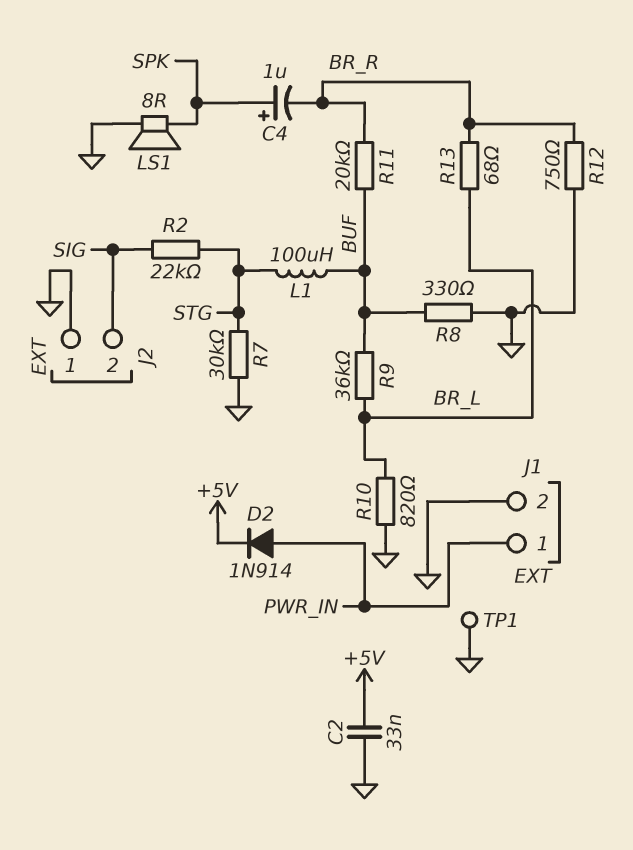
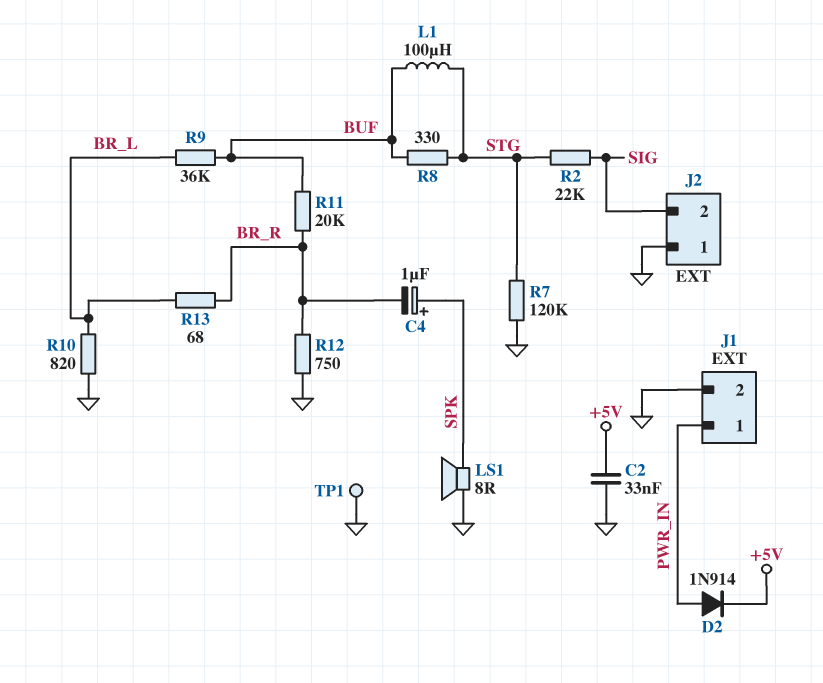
R7: 30k (GND, STG) -> 120k (GND, STG)
R8: 330 (BUF, GND) -> 330 (BUF, STG)

